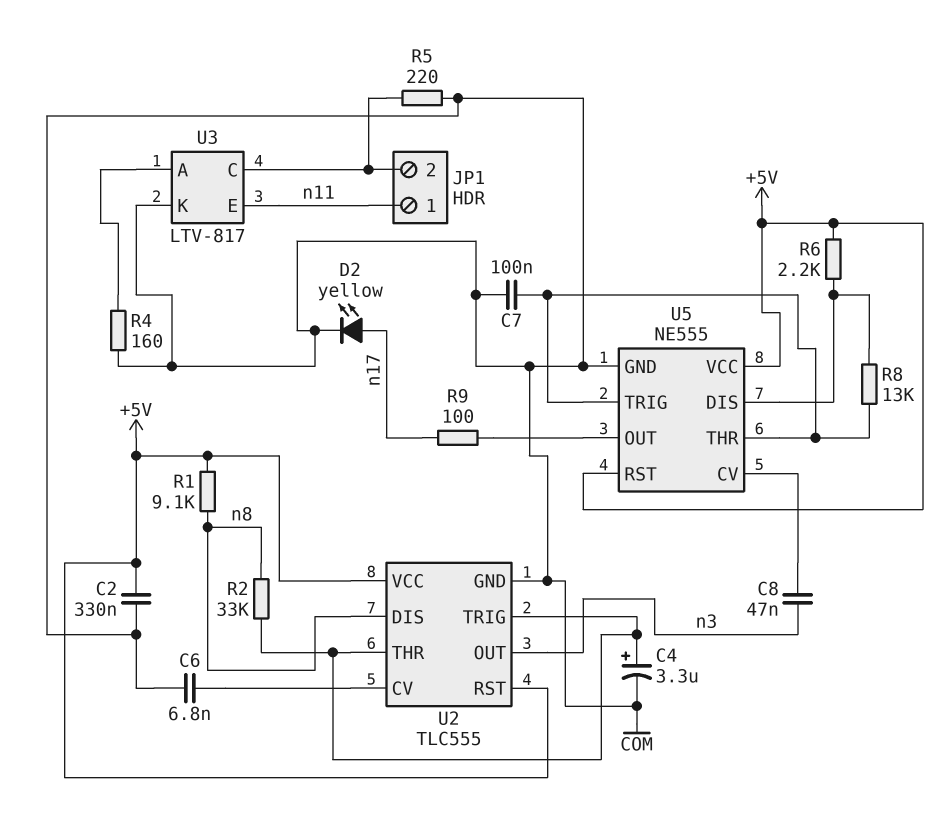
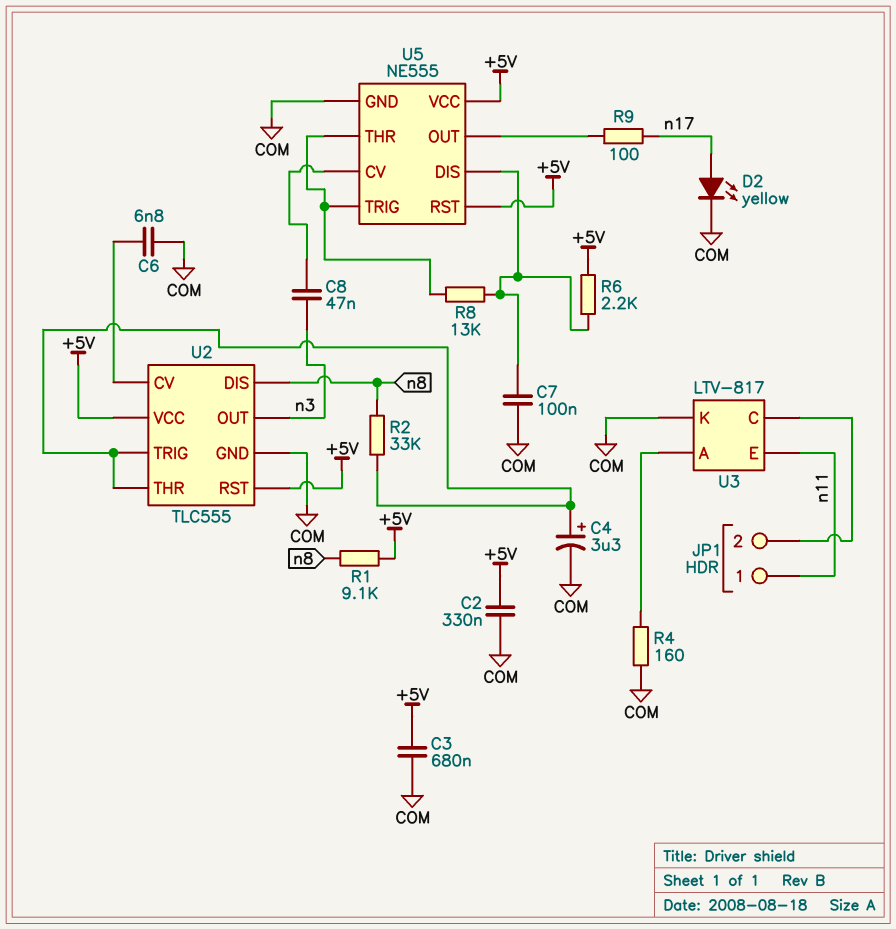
C3: none -> 680nF (+5V, COM)
C7: 100nF (COM, U5/THR) -> 100nF (COM, U5/DIS)
R5: 220 (COM, JP1/2) -> none

